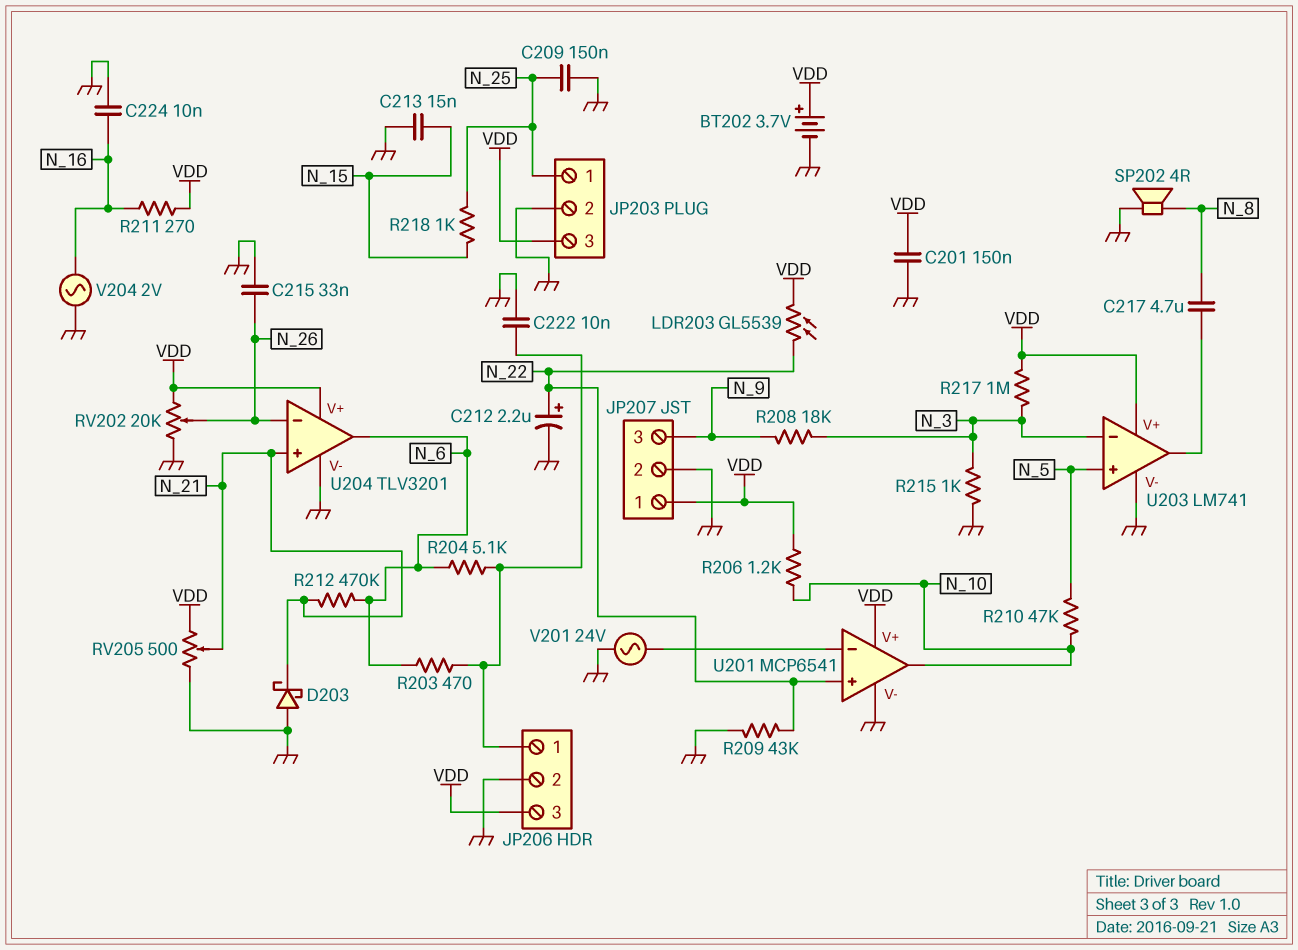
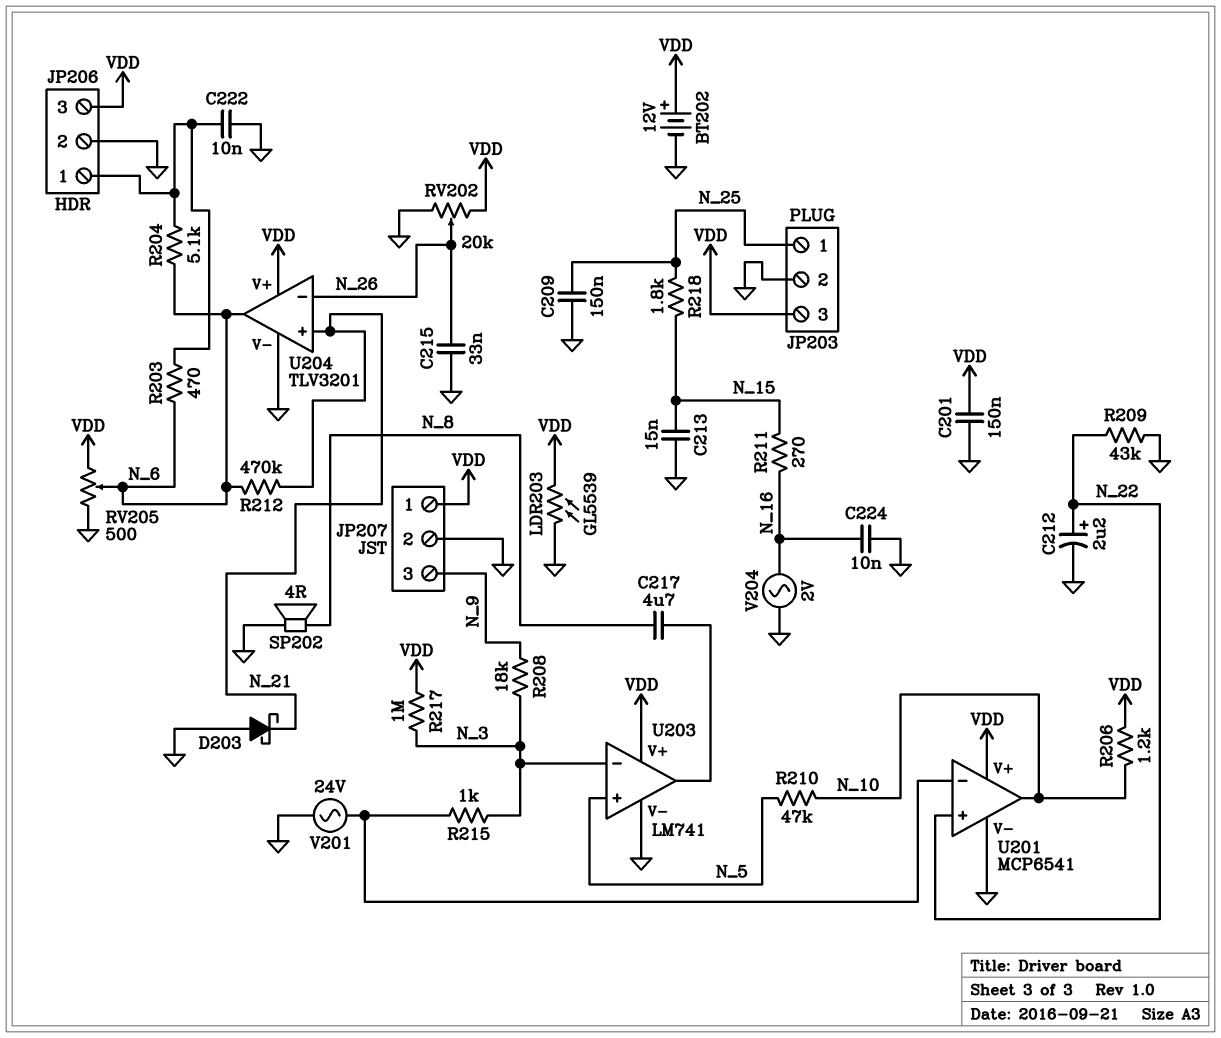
BT202: 3.7V (plus VDD, minus GND) -> 12V (plus VDD, minus GND)
LDR203: GL5539 (N_22, VDD) -> GL5539 (GND, VDD)
R211: 270 (N_16, VDD) -> 270 (N_15, N_16)
R215: 1k (GND, N_3) -> 1k (N_3, U201/in-)
R218: 1k (N_15, N_25) -> 1.8k (N_15, N_25)
RV205: 500 (GND, VDD, wiper N_21) -> 500 (GND, VDD, wiper N_6)

